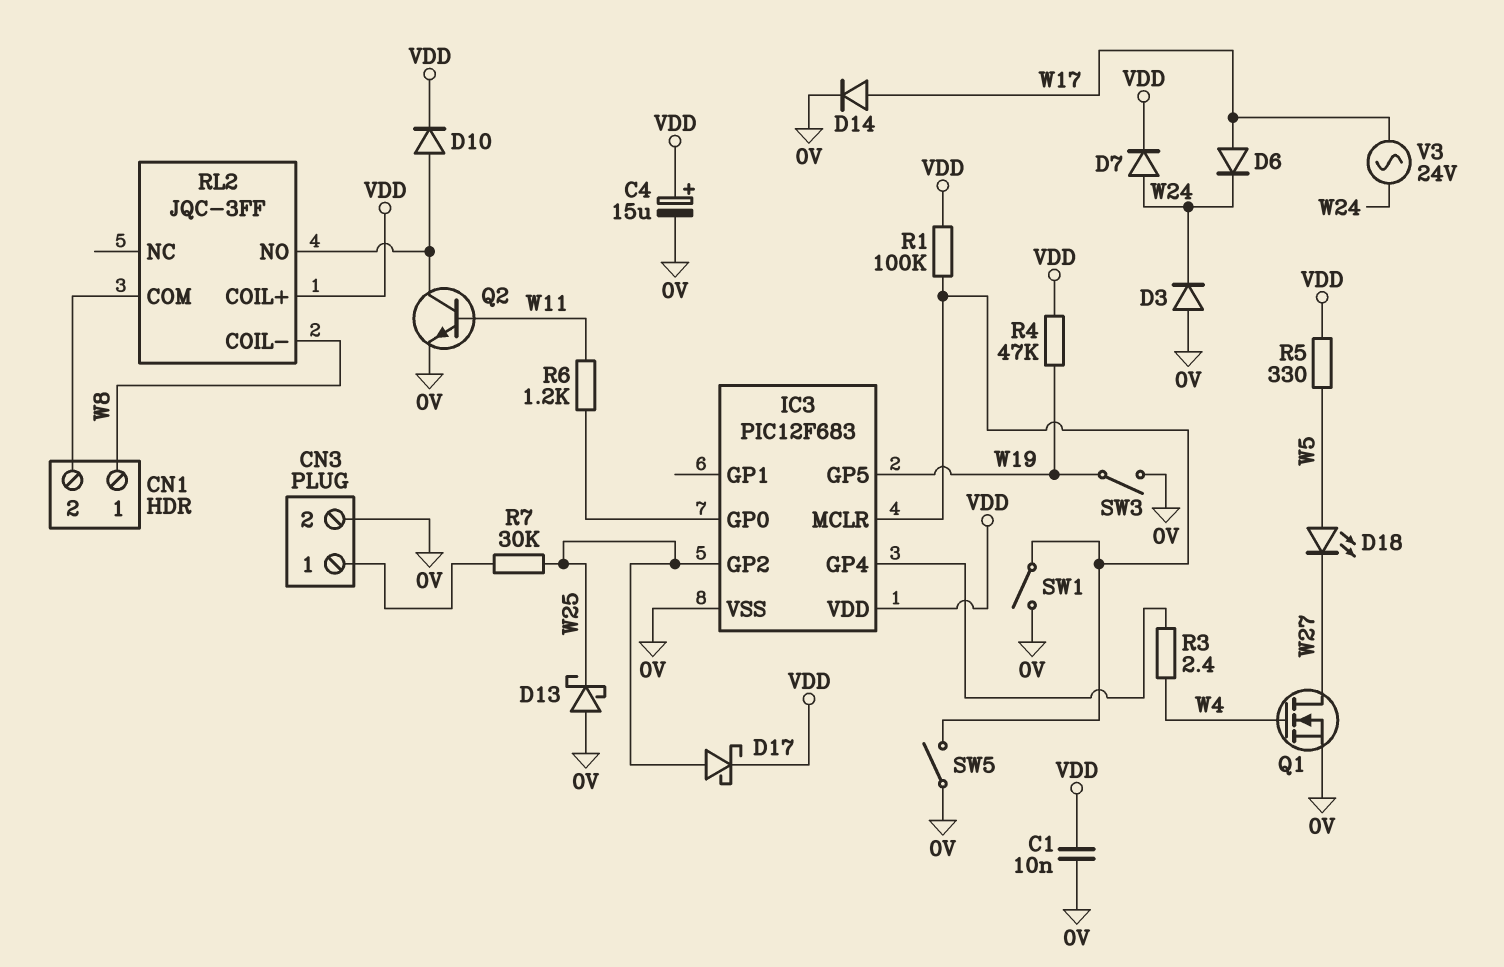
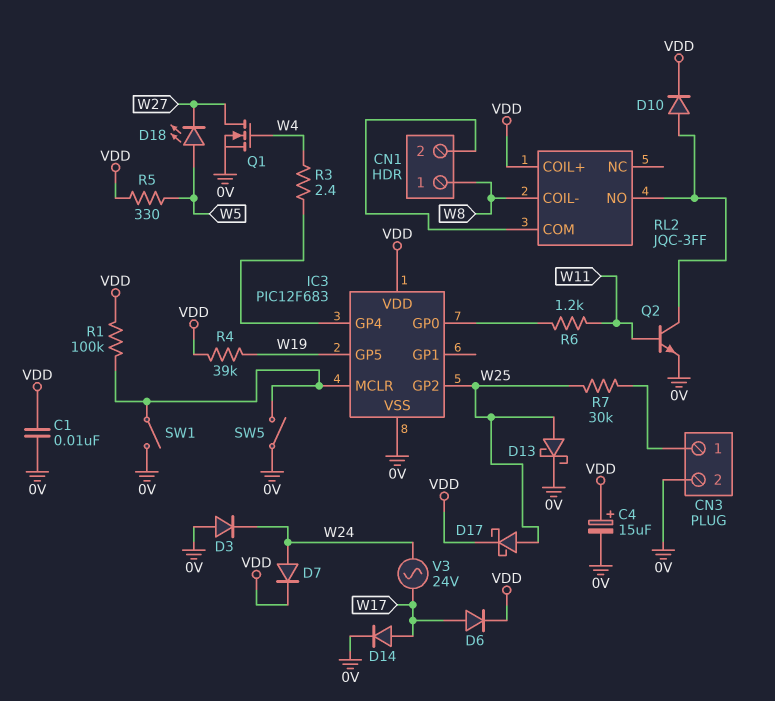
D6: diode (A W17, K W24) -> diode (A W17, K VDD)
D13: schottky (A 0V, K W25) -> schottky (A W25, K 0V)
R4: 47k (VDD, W19) -> 39k (VDD, W19)
SW3: switch (0V, W19) -> none

